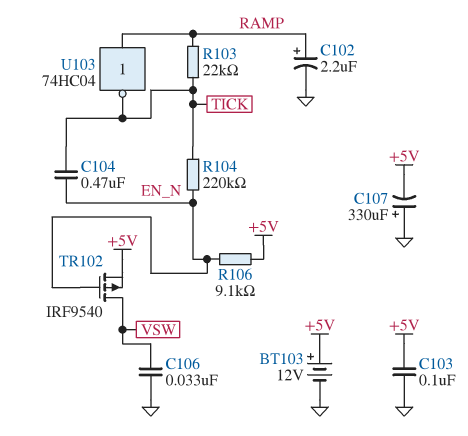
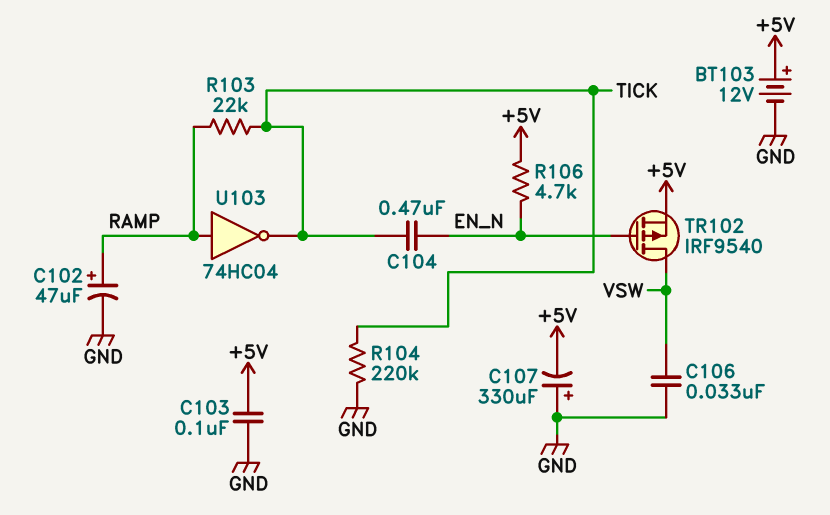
C102: 2.2uF (plus RAMP, minus GND) -> 47uF (plus RAMP, minus GND)
R104: 220k (EN_N, TICK) -> 220k (GND, TICK)
R106: 9.1k (+5V, EN_N) -> 4.7k (+5V, EN_N)

